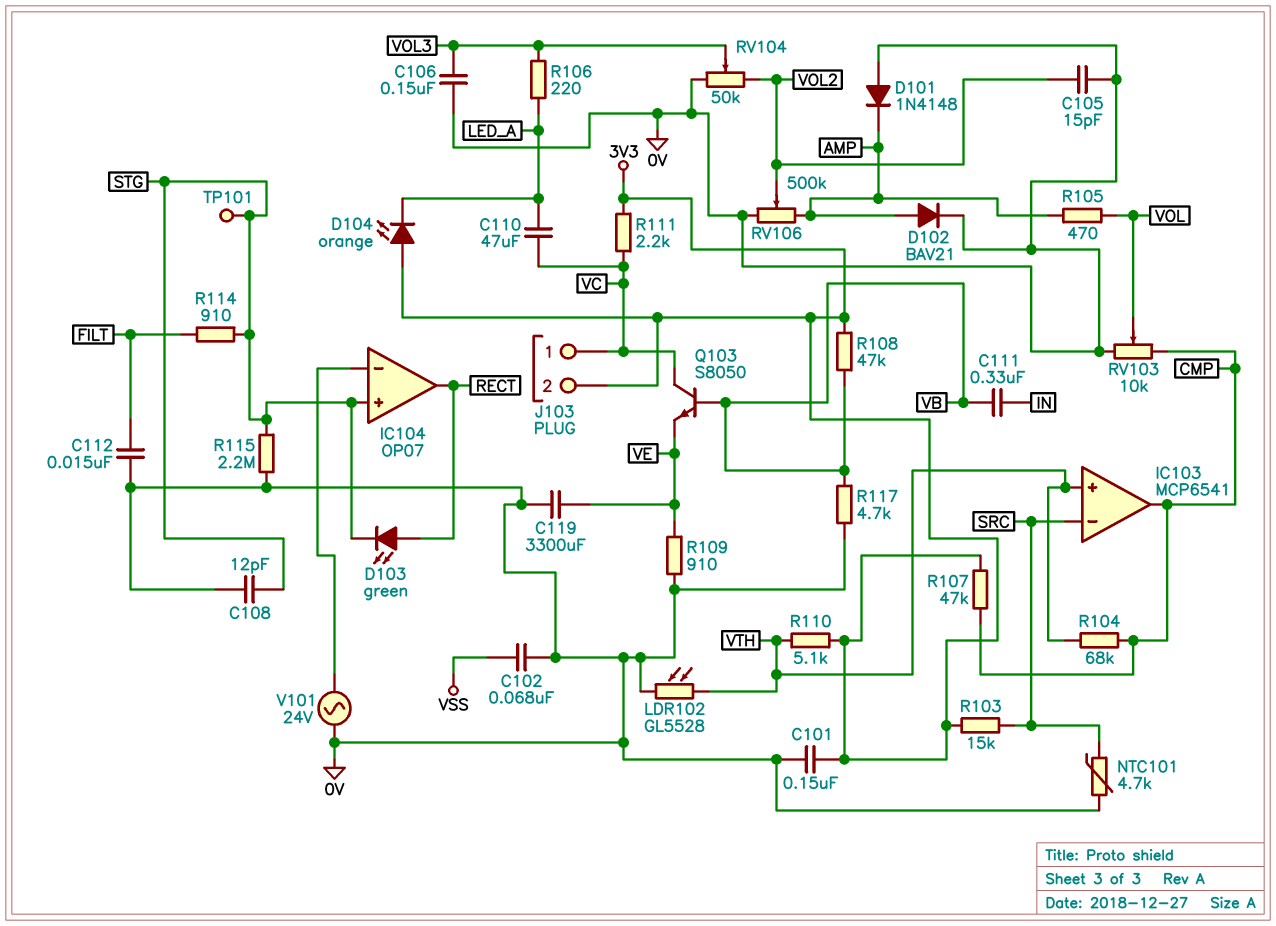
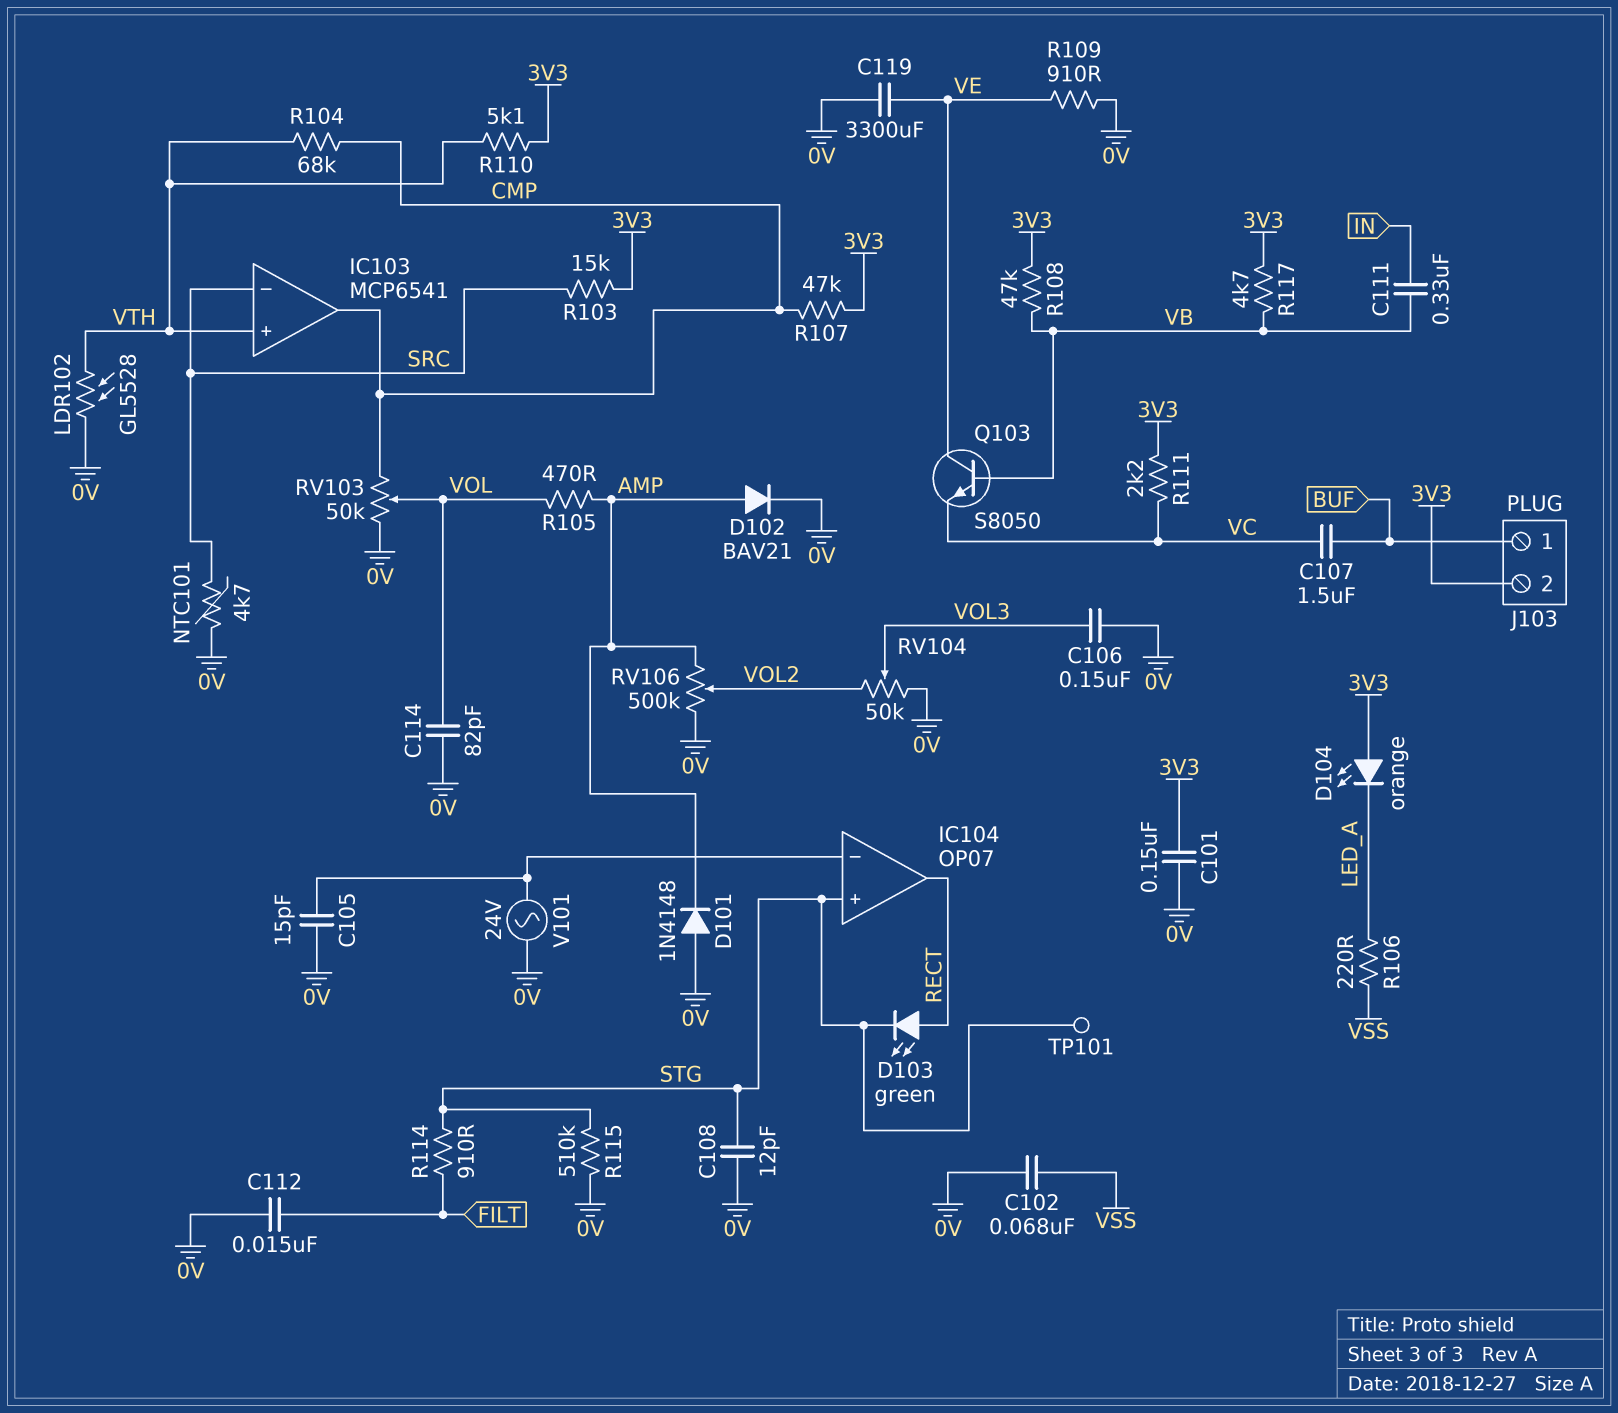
C105: 15pF (0V, VOL2) -> 15pF (0V, IC104/in-)
C107: none -> 1.5uF (BUF, VC)
C110: 47uF (LED_A, VC) -> none
C114: none -> 82pF (0V, VOL)
J103 pin 1: VC -> BUF
Q103: NPN S8050 (B VB, C VC, E VE) -> NPN S8050 (B VB, C VE, E VC)
R106: 220 (LED_A, VOL3) -> 220 (LED_A, VSS)
R115: 2.2M (0V, STG) -> 510k (0V, STG)
R117: 4.7k (0V, VB) -> 4.7k (3V3, VB)
RV103: 10k (0V, CMP, wiper VOL) -> 50k (0V, CMP, wiper VOL)

